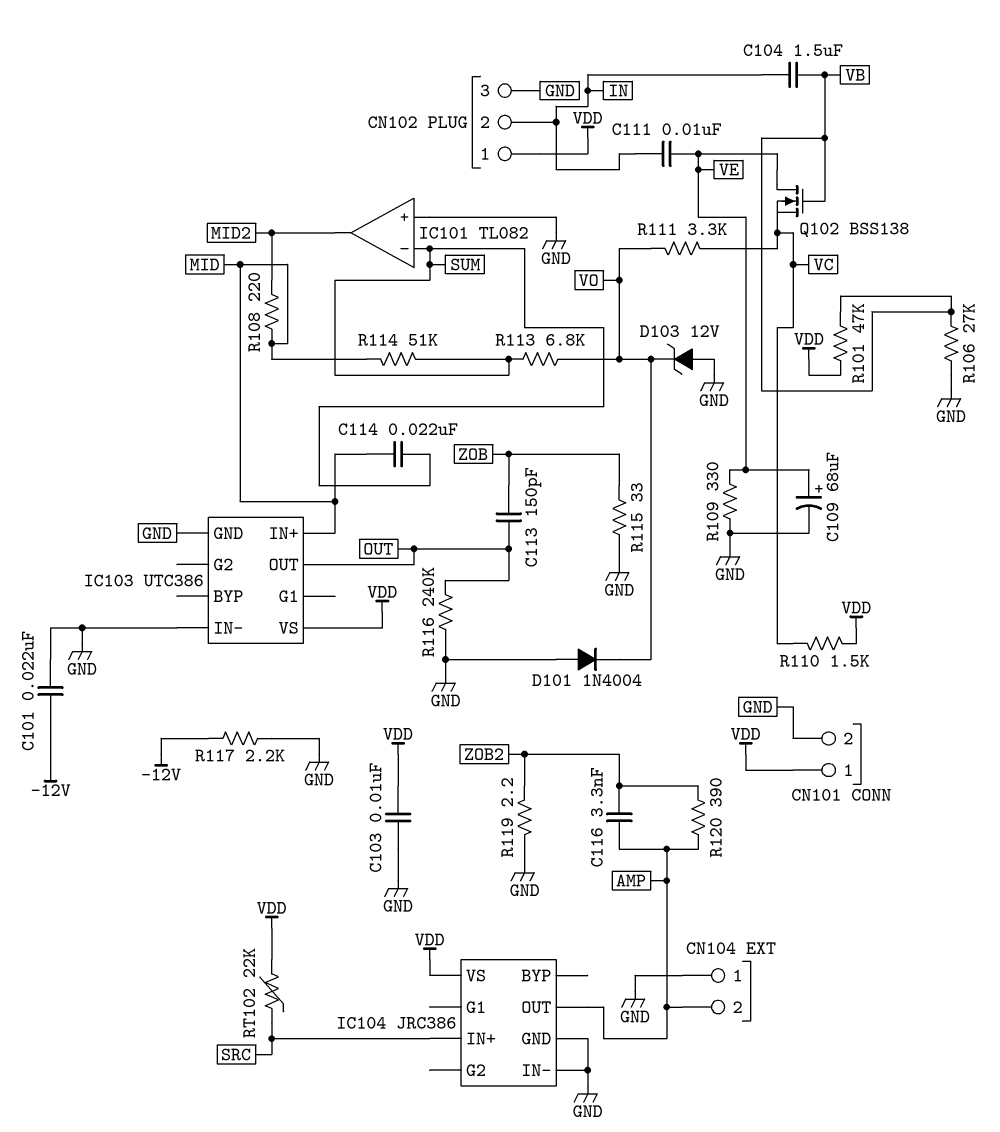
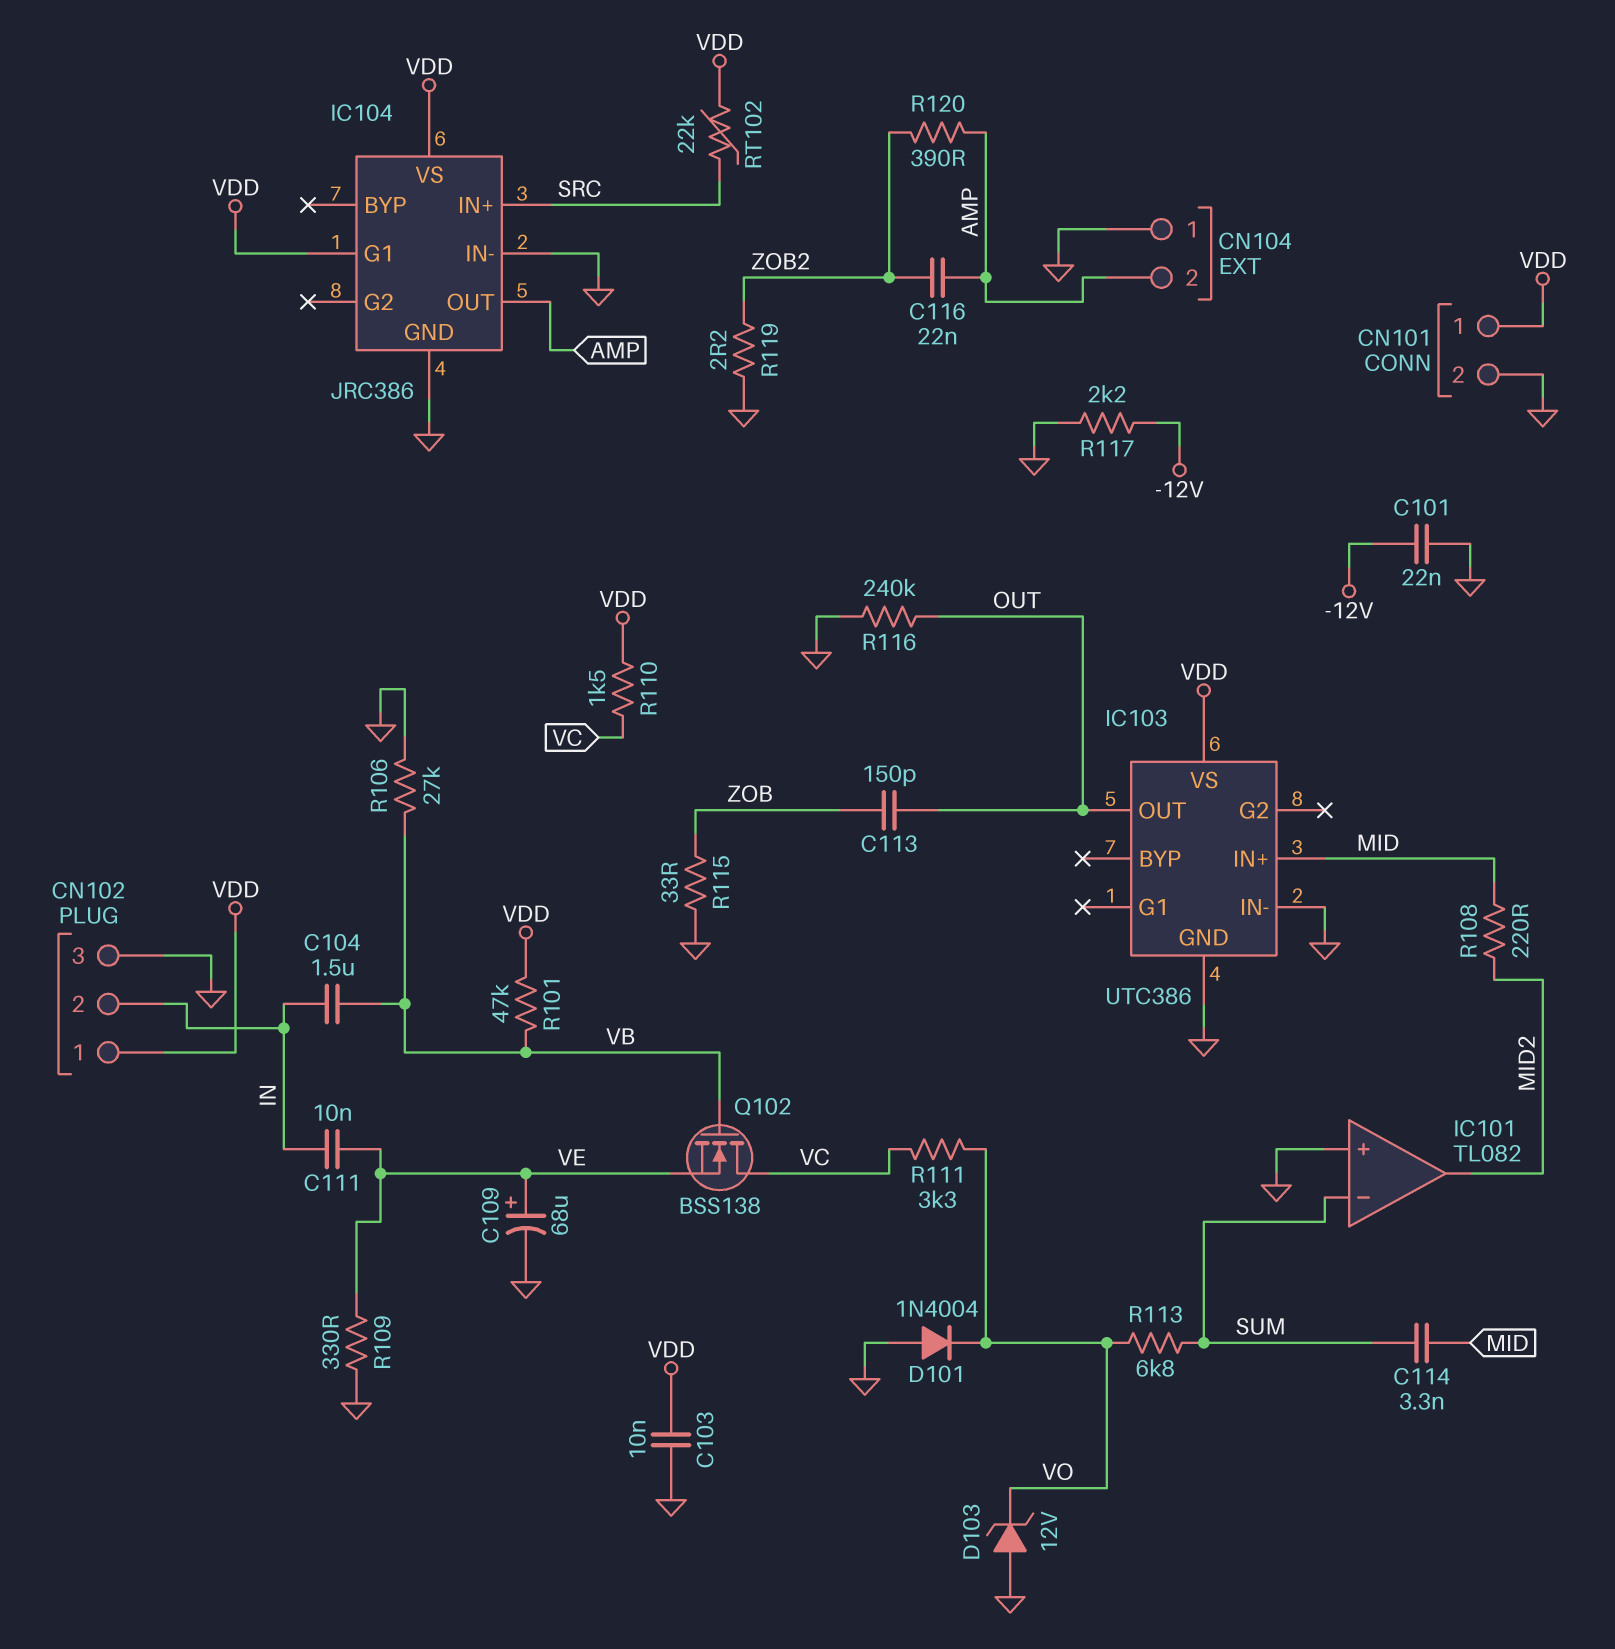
C114: 22nF (MID, SUM) -> 3.3nF (MID, SUM)
C116: 3.3nF (AMP, ZOB2) -> 22nF (AMP, ZOB2)
IC104 pin G1: none -> VDD
Q102: NMOS BSS138 (G VB, D VE, S VC) -> NMOS BSS138 (G VB, D VC, S VE)
R114: 51k (MID, SUM) -> none

